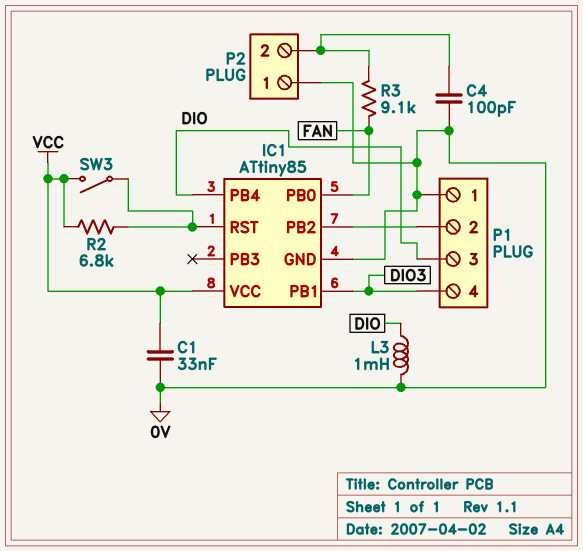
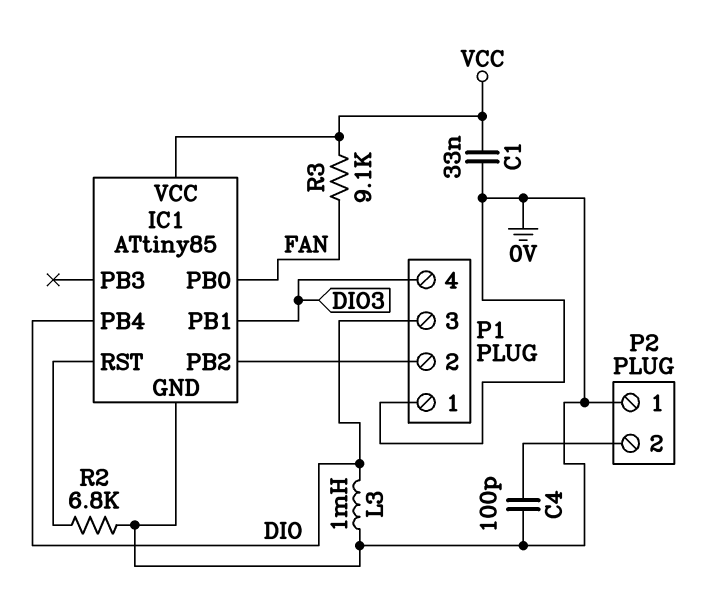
R2: 6.8k (IC1/RST, VCC) -> 6.8k (0V, IC1/RST)
R3: 9.1k (FAN, P2/2) -> 9.1k (FAN, VCC)
SW3: switch (IC1/RST, VCC) -> none

